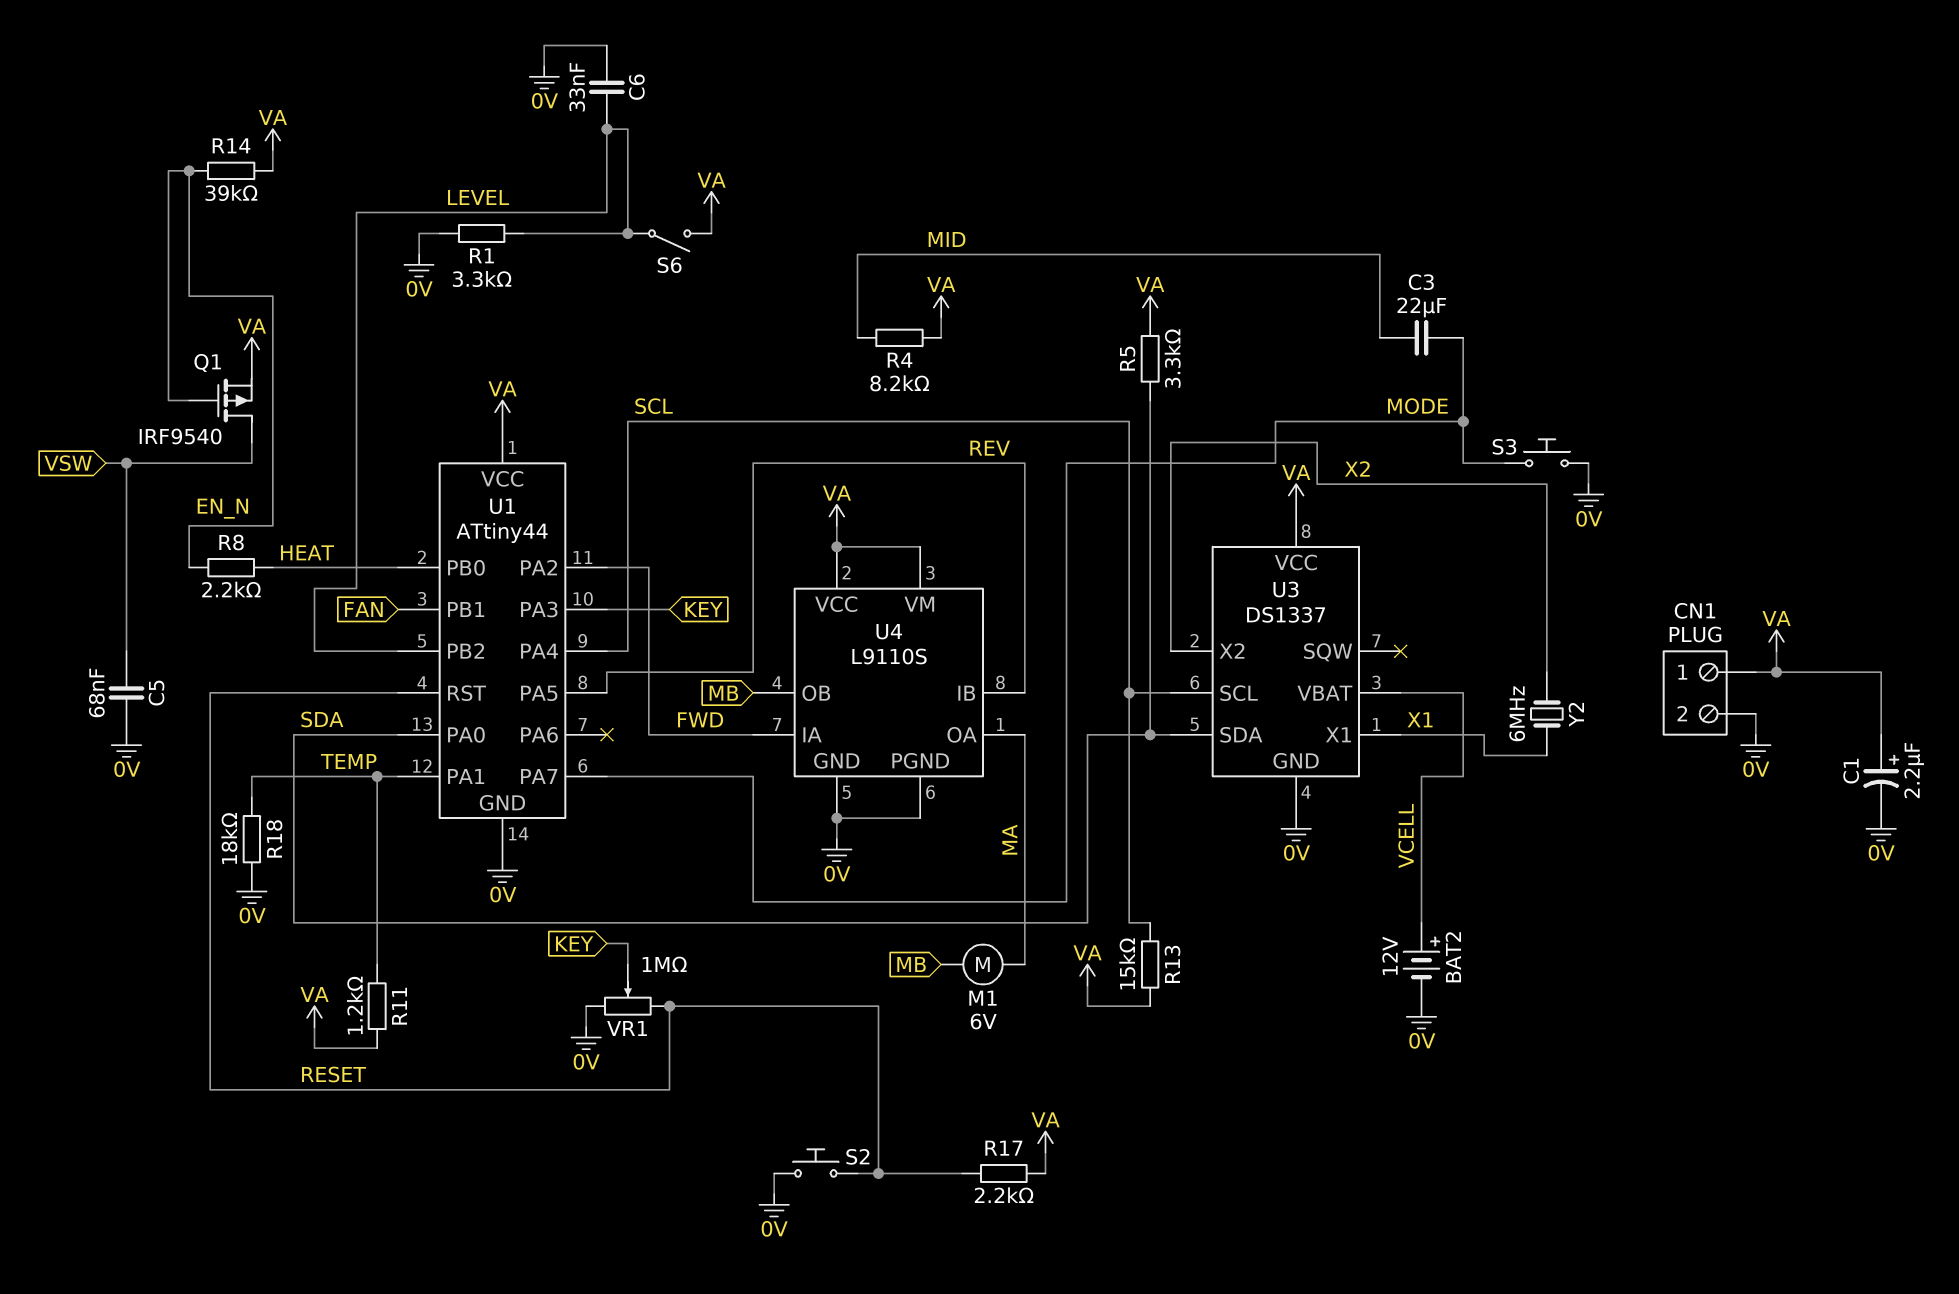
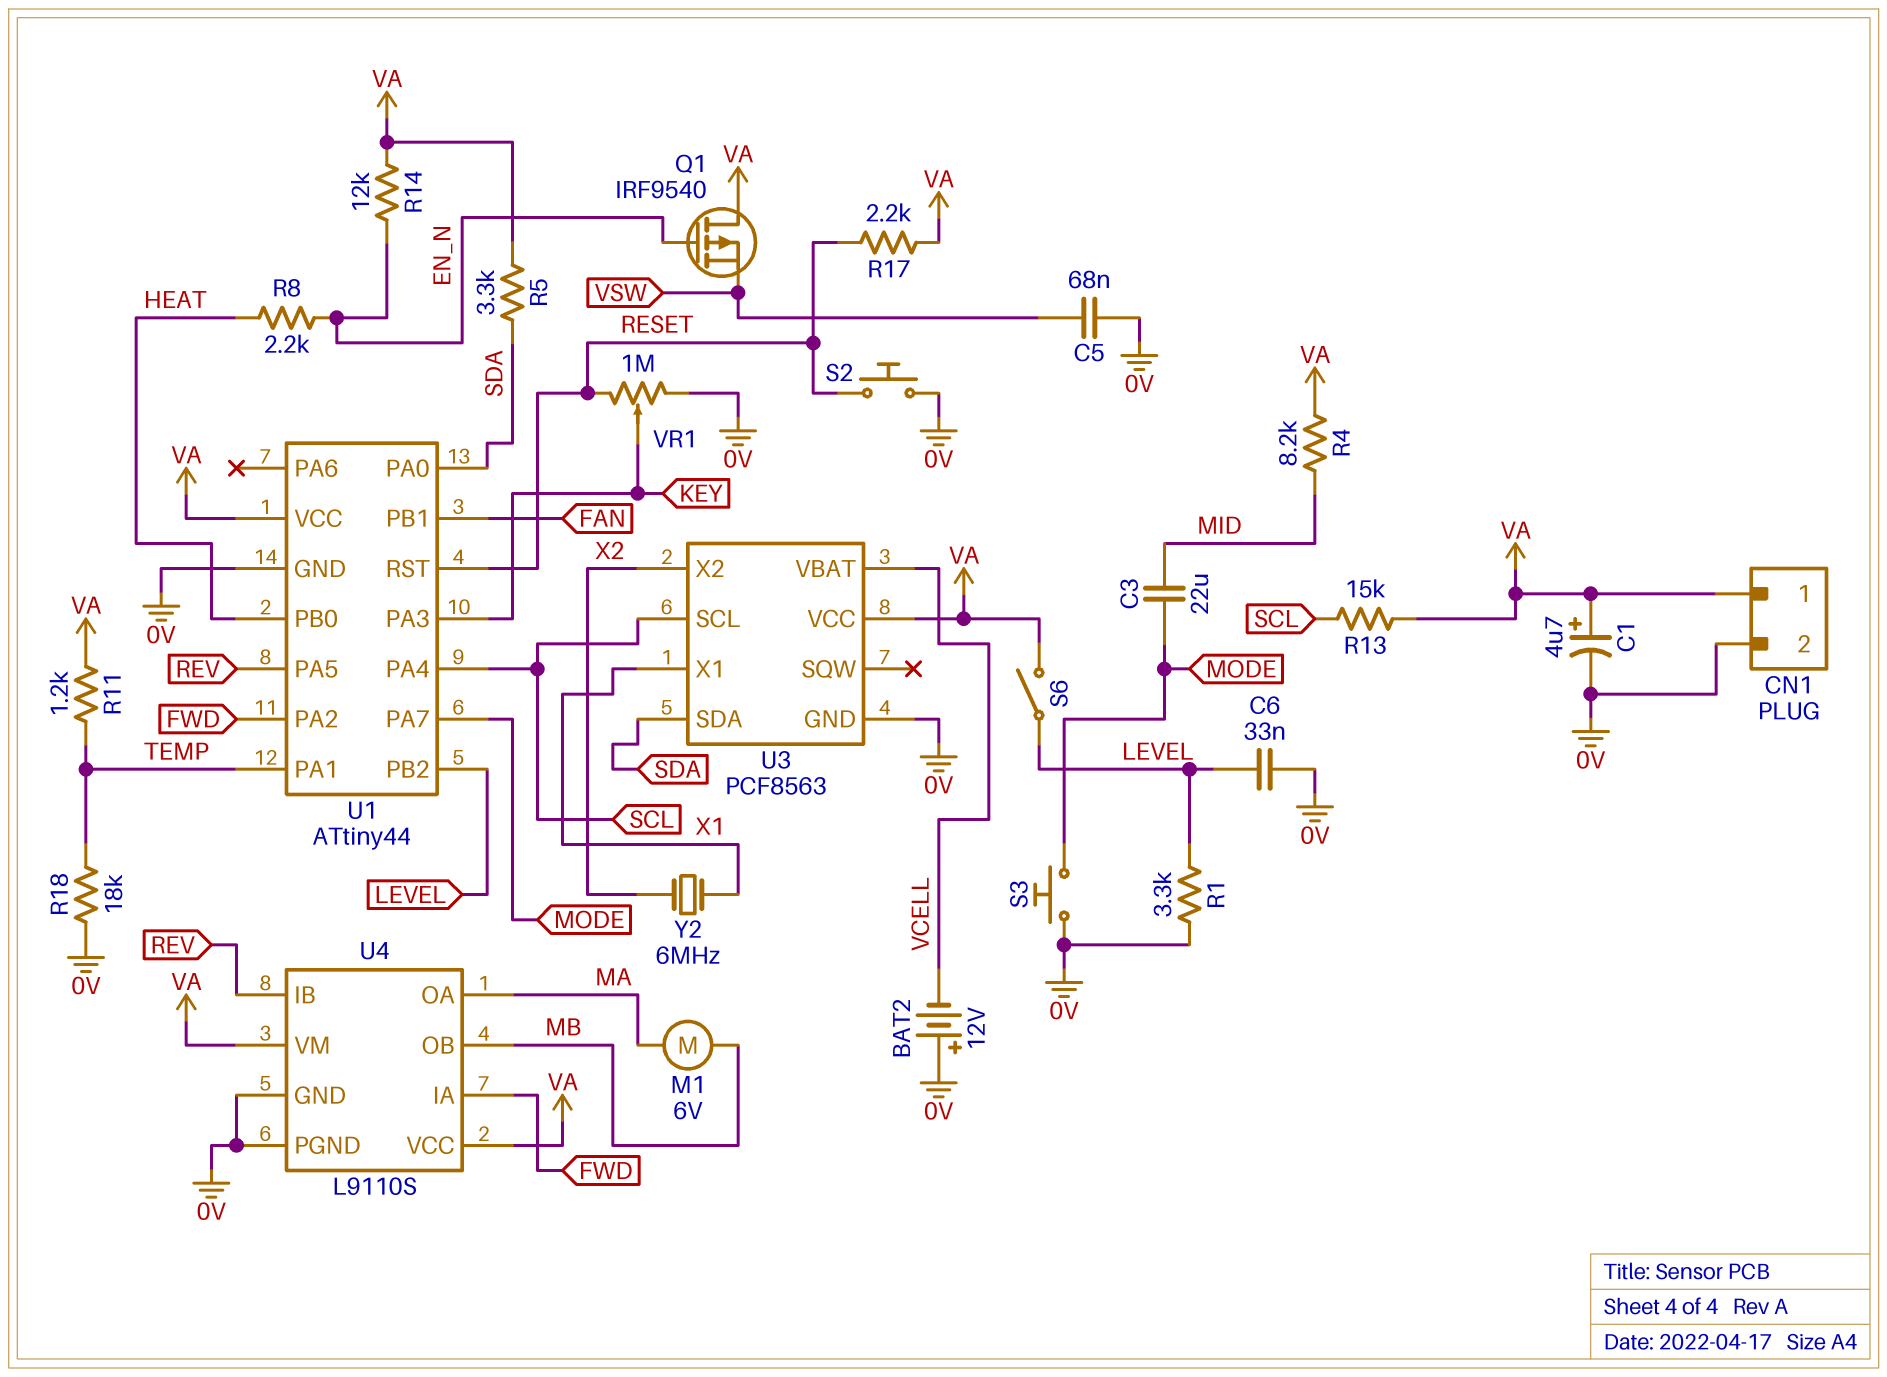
BAT2: 12V (plus VCELL, minus 0V) -> 12V (plus 0V, minus VCELL)
C1: 2.2uF (plus VA, minus 0V) -> 4.7uF (plus VA, minus 0V)
Q1: PMOS IRF9540 (G EN_N, D VSW, S VA) -> PMOS IRF9540 (G EN_N, D VA, S VSW)
R14: 39k (EN_N, VA) -> 12k (EN_N, VA)
U3: DS1337 -> PCF8563

